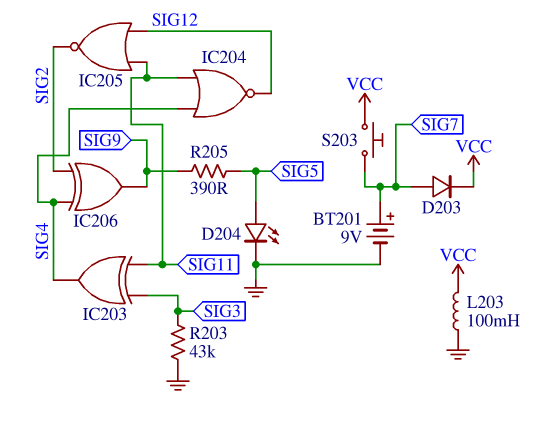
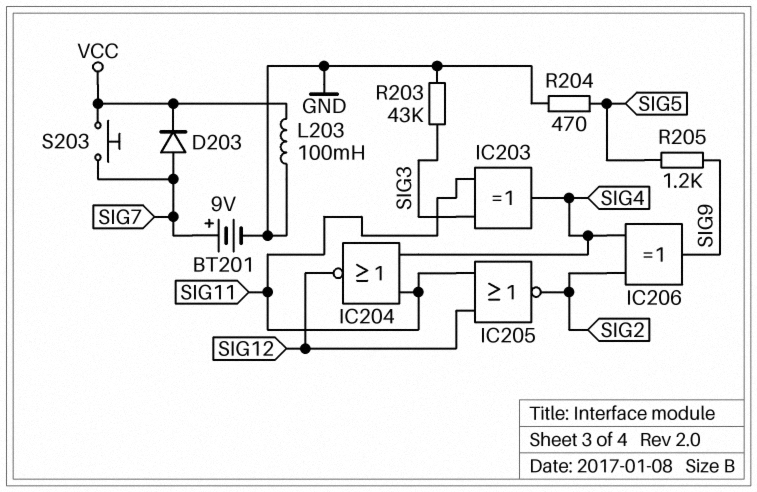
D204: LED (A SIG5, K GND) -> none
R204: none -> 470 (GND, SIG5)
R205: 390 (SIG5, SIG9) -> 1.2k (SIG5, SIG9)

